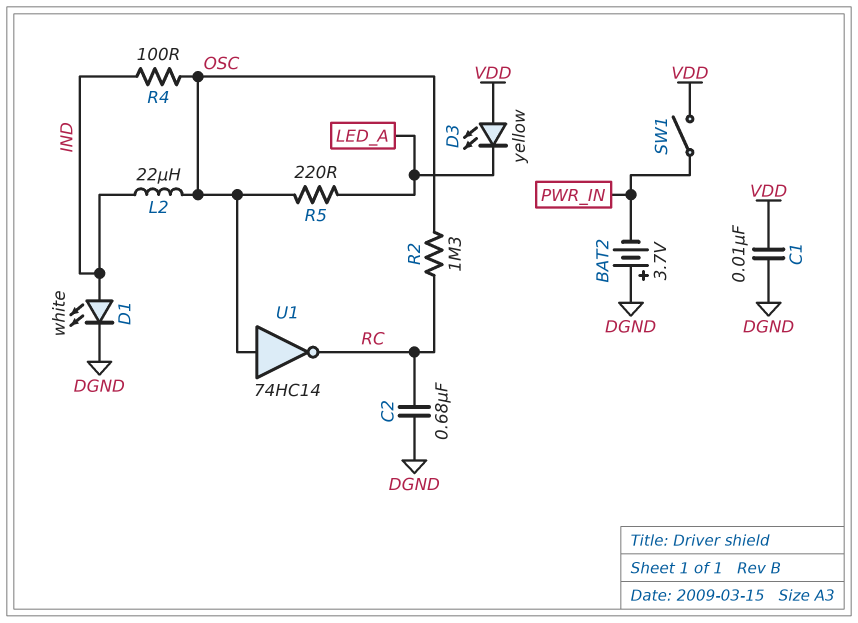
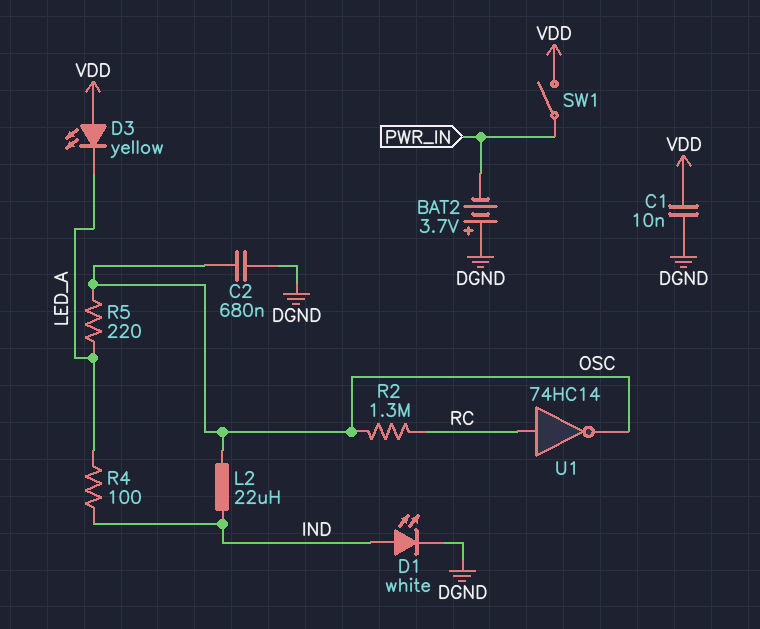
C2: 680nF (DGND, RC) -> 680nF (DGND, OSC)
R4: 100 (IND, OSC) -> 100 (IND, LED_A)
U1: NOT 74HC14 (in OSC, out RC) -> NOT 74HC14 (in RC, out OSC)

